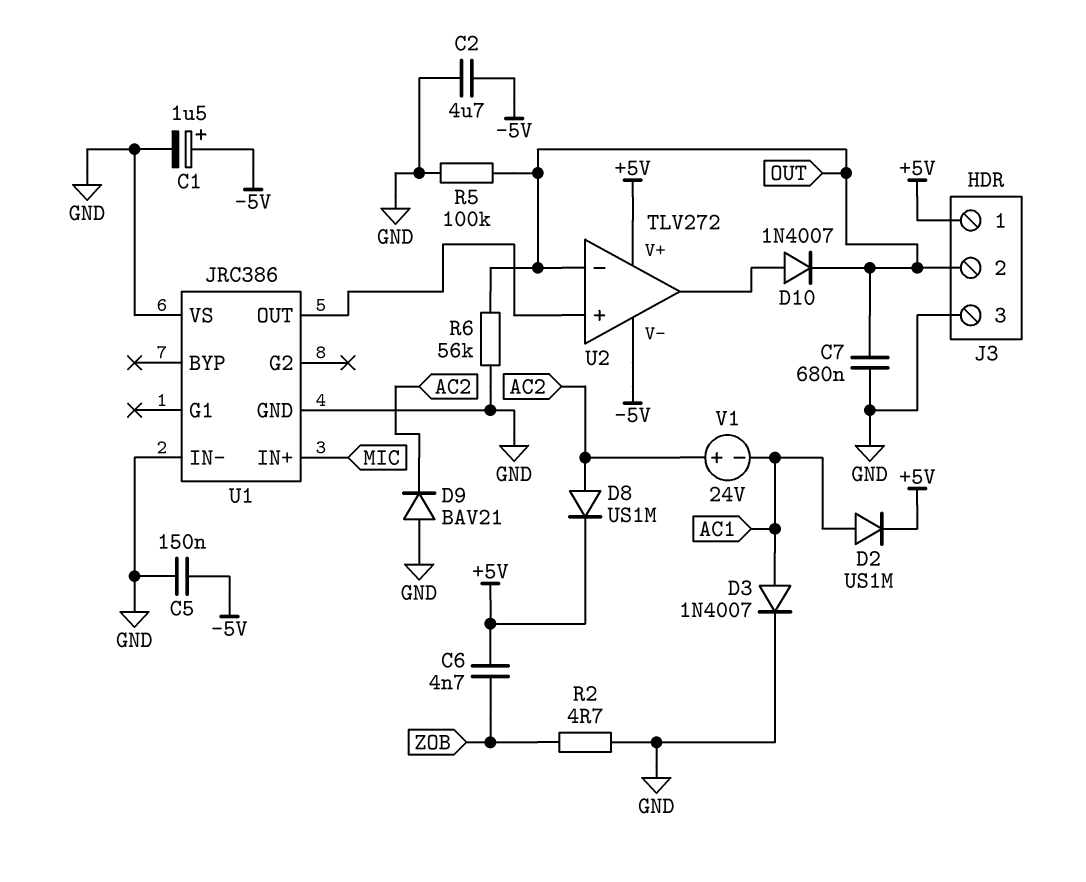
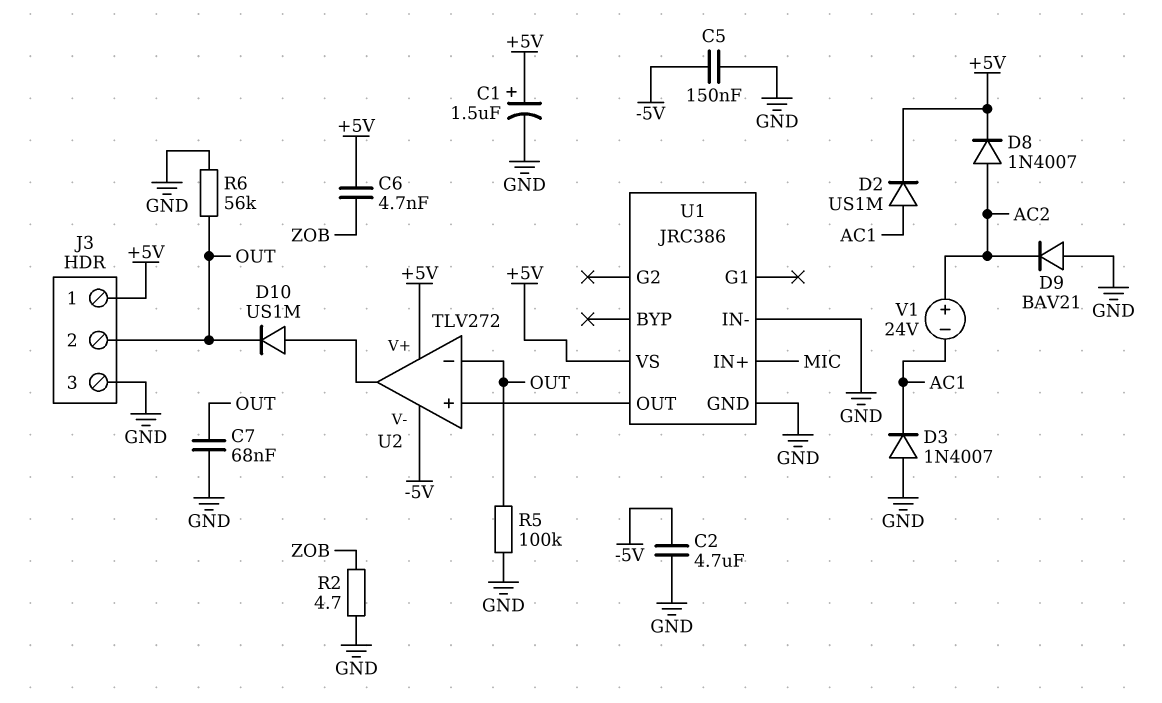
C1: 1.5uF (plus -5V, minus GND) -> 1.5uF (plus +5V, minus GND)
C7: 680nF (GND, OUT) -> 68nF (GND, OUT)
D3: diode 1N4007 (A AC1, K GND) -> diode 1N4007 (A GND, K AC1)
D8: diode US1M (A AC2, K +5V) -> diode 1N4007 (A AC2, K +5V)
D10: diode 1N4007 (A U2/out, K OUT) -> diode US1M (A U2/out, K OUT)
U1 pin VS: GND -> +5V

